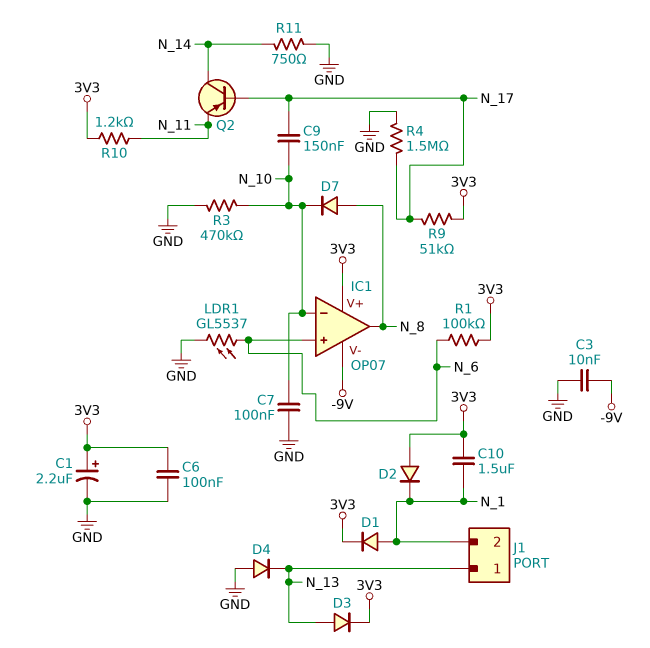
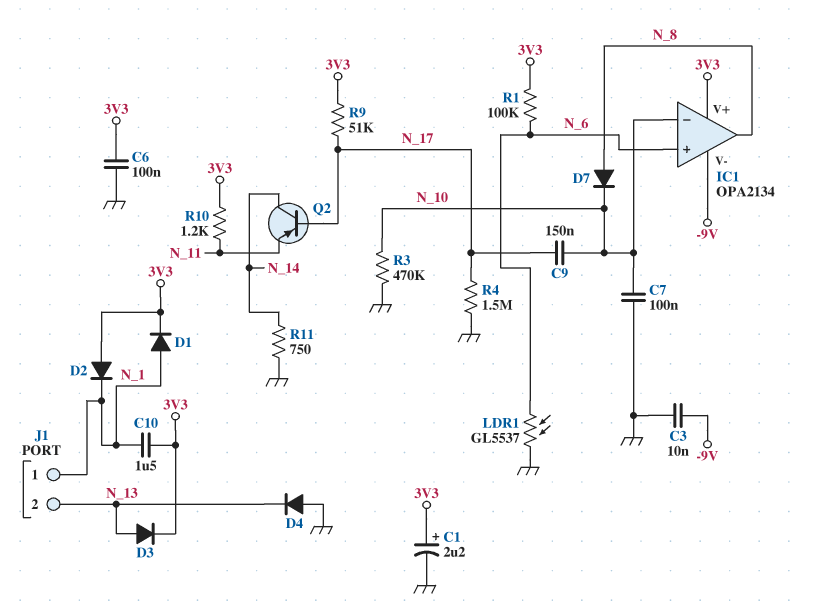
IC1: OP07 -> OPA2134
J1 pin 1: N_13 -> N_1
J1 pin 2: N_1 -> N_13

